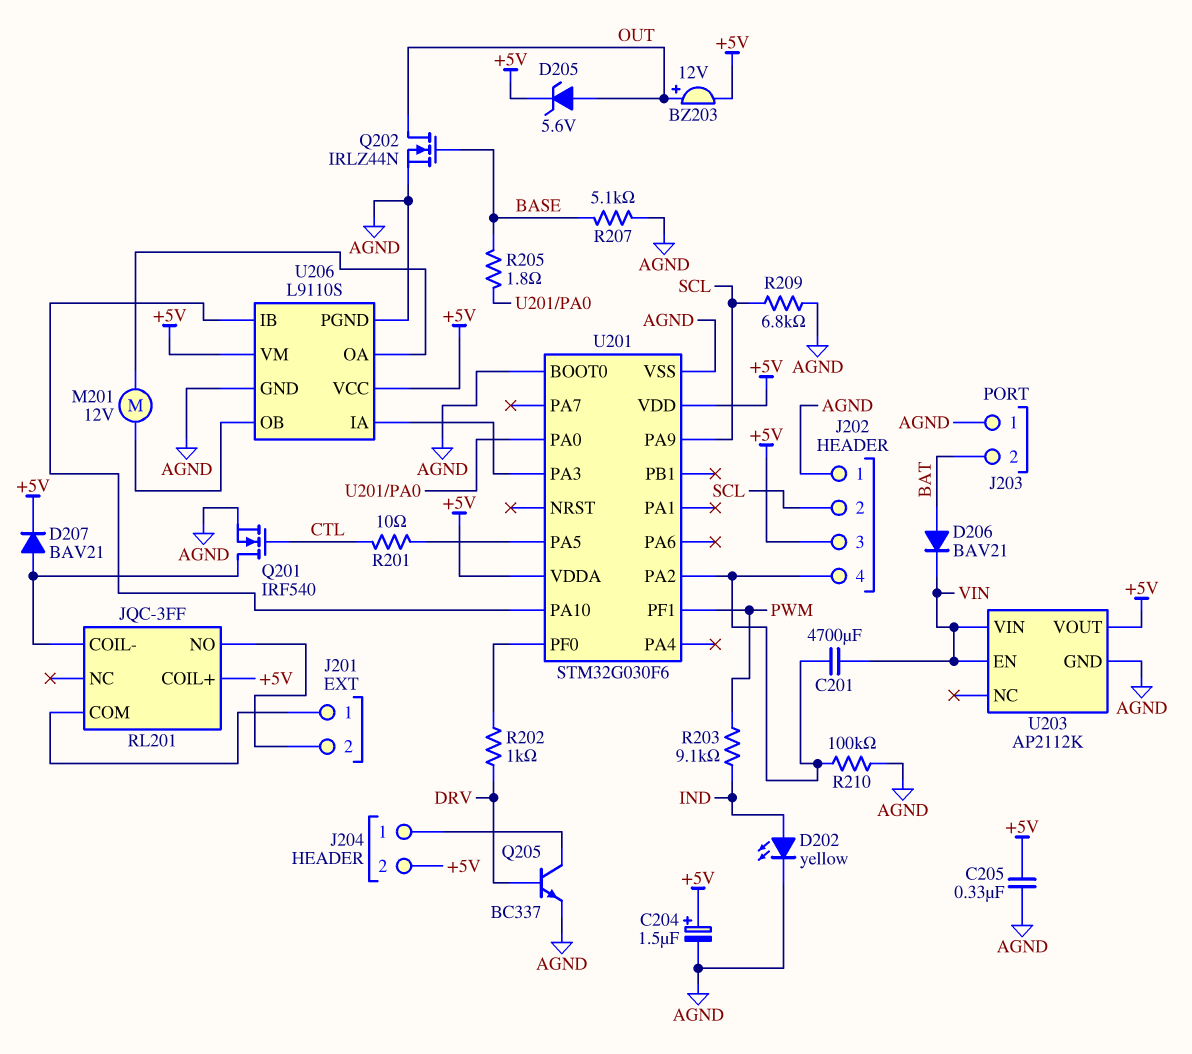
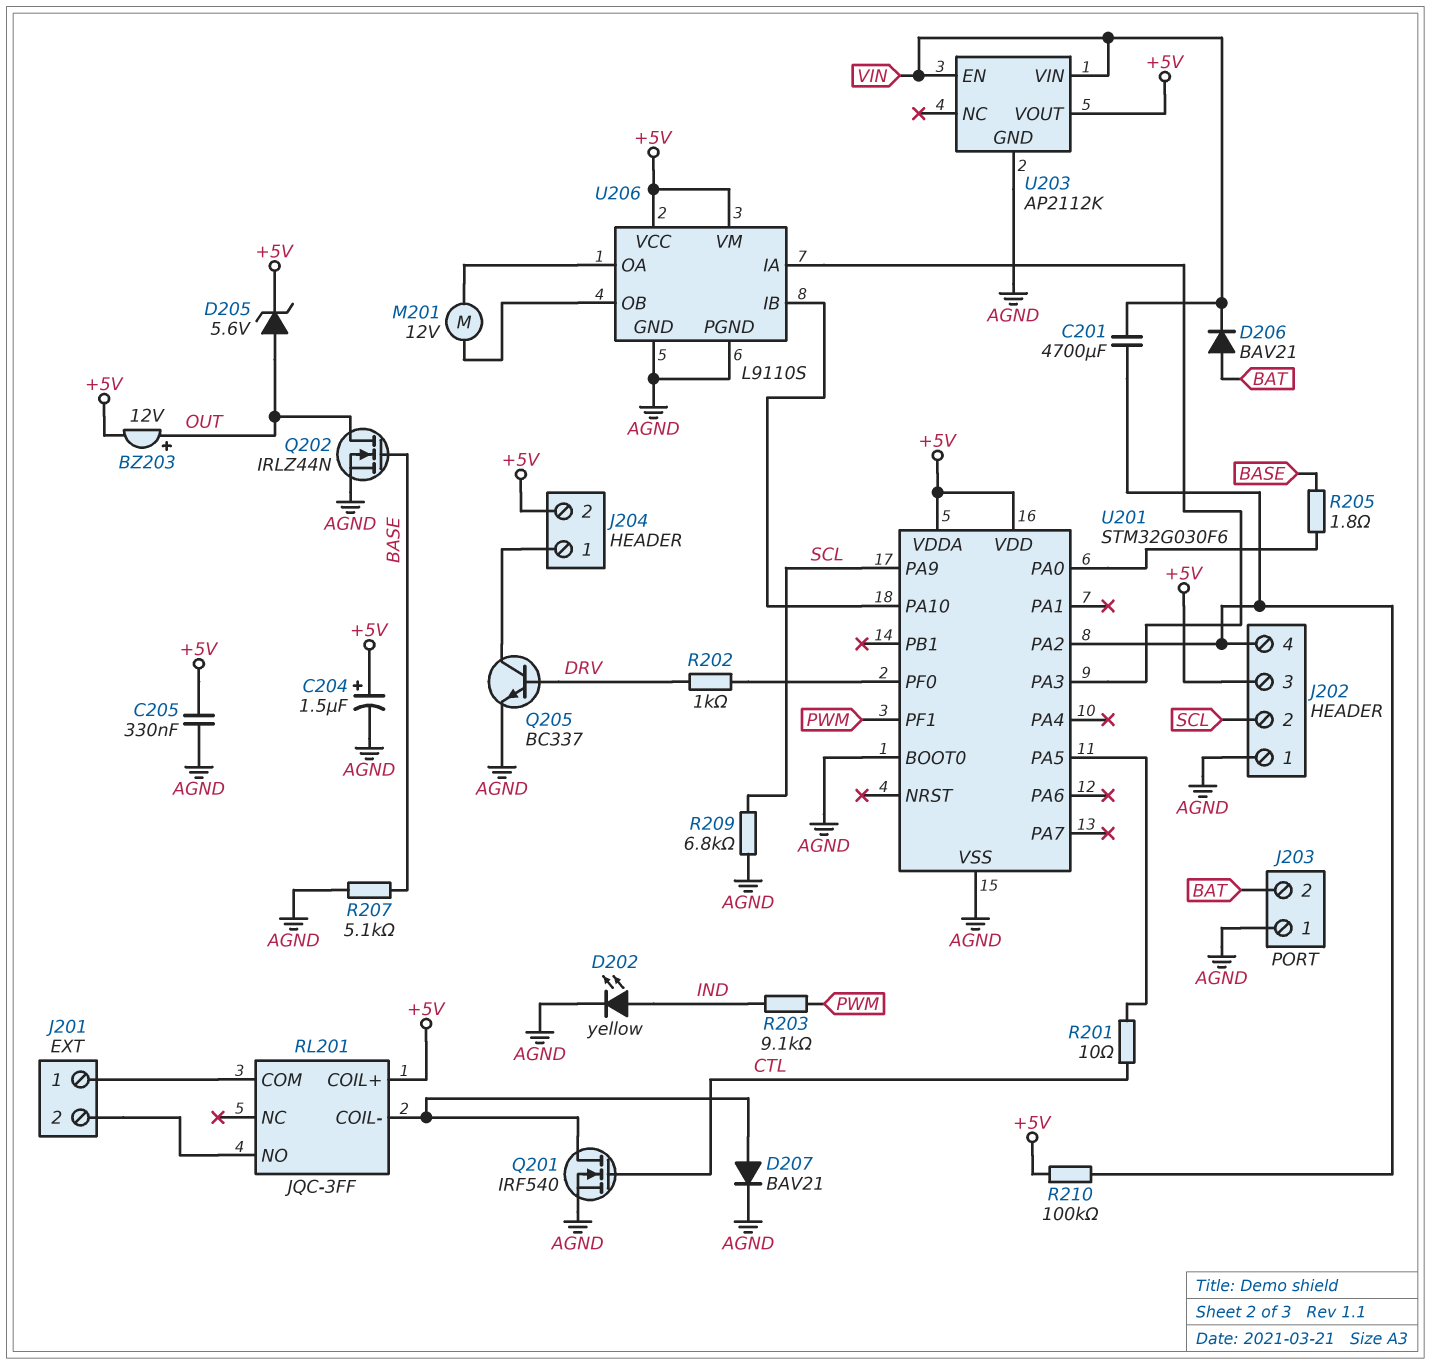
D207: diode BAV21 (A RL201/COIL-, K +5V) -> diode BAV21 (A RL201/COIL-, K AGND)
R210: 100k (AGND, J202/4) -> 100k (+5V, J202/4)

